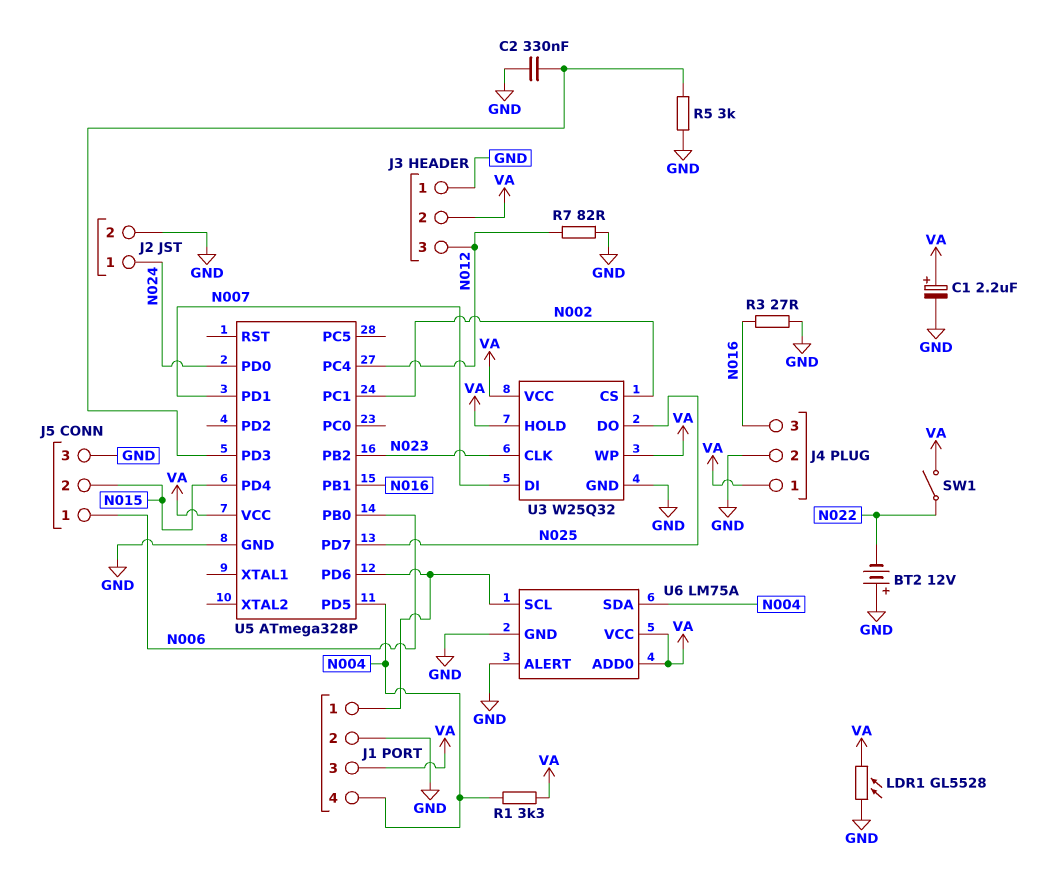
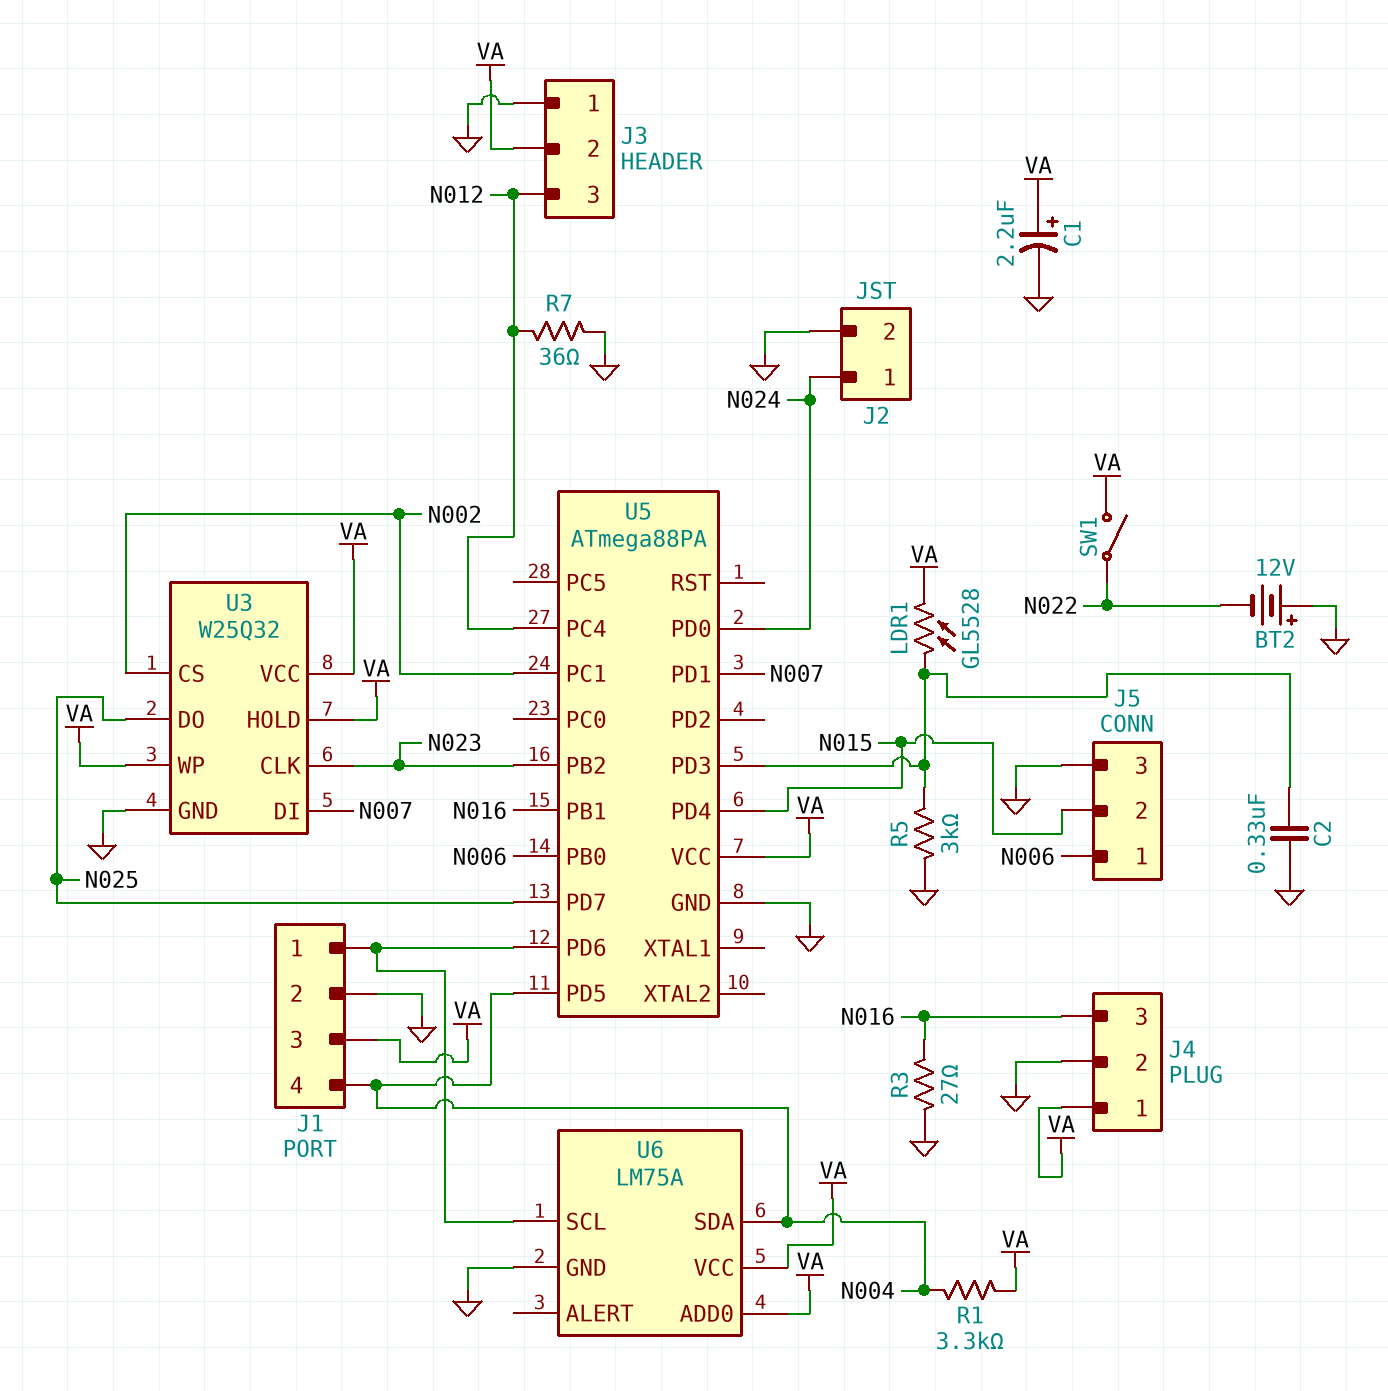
LDR1: GL5528 (GND, VA) -> GL5528 (U5/PD3, VA)
R7: 82 (GND, N012) -> 36 (GND, N012)
U5: ATmega328P -> ATmega88PA
U6 pin ALERT: GND -> none

